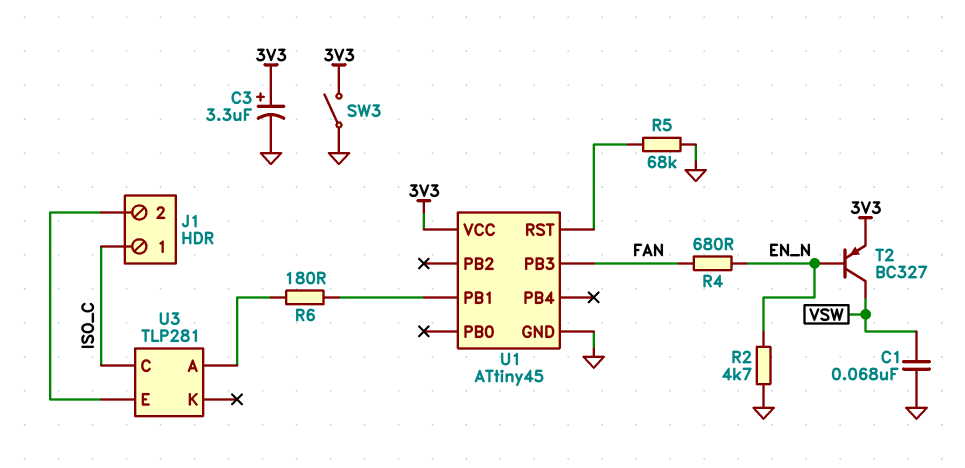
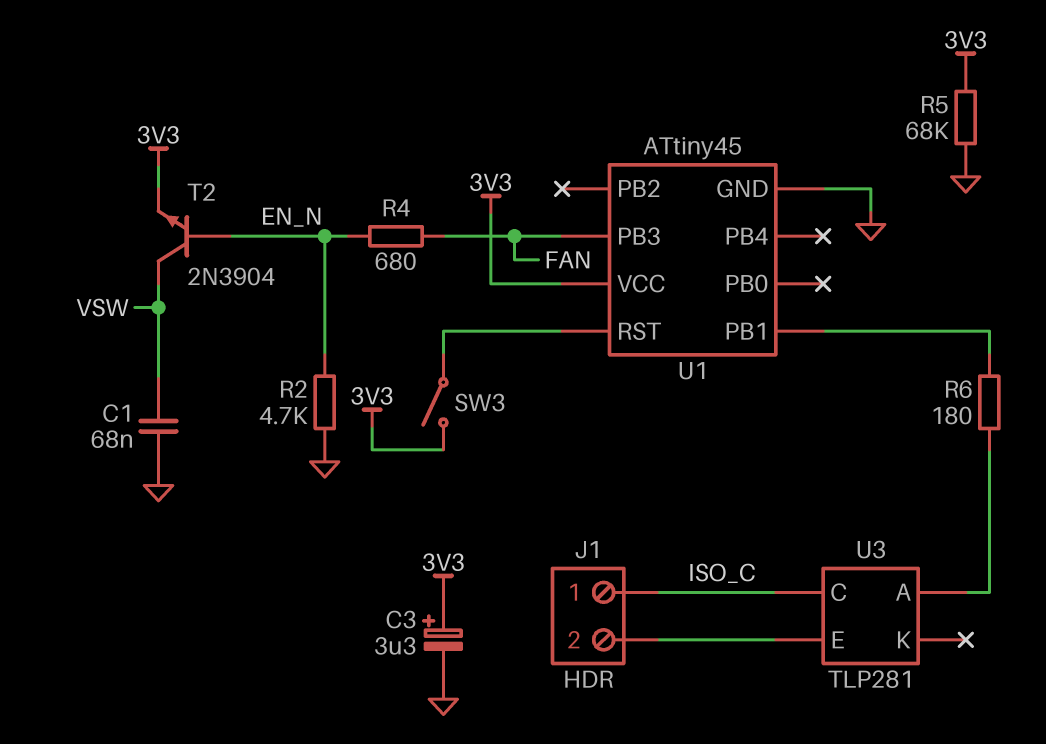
R5: 68k (GND, U1/RST) -> 68k (3V3, GND)
SW3: switch (3V3, GND) -> switch (3V3, U1/RST)
T2: PNP BC327 (B EN_N, C VSW, E 3V3) -> NPN 2N3904 (B EN_N, C VSW, E 3V3)

